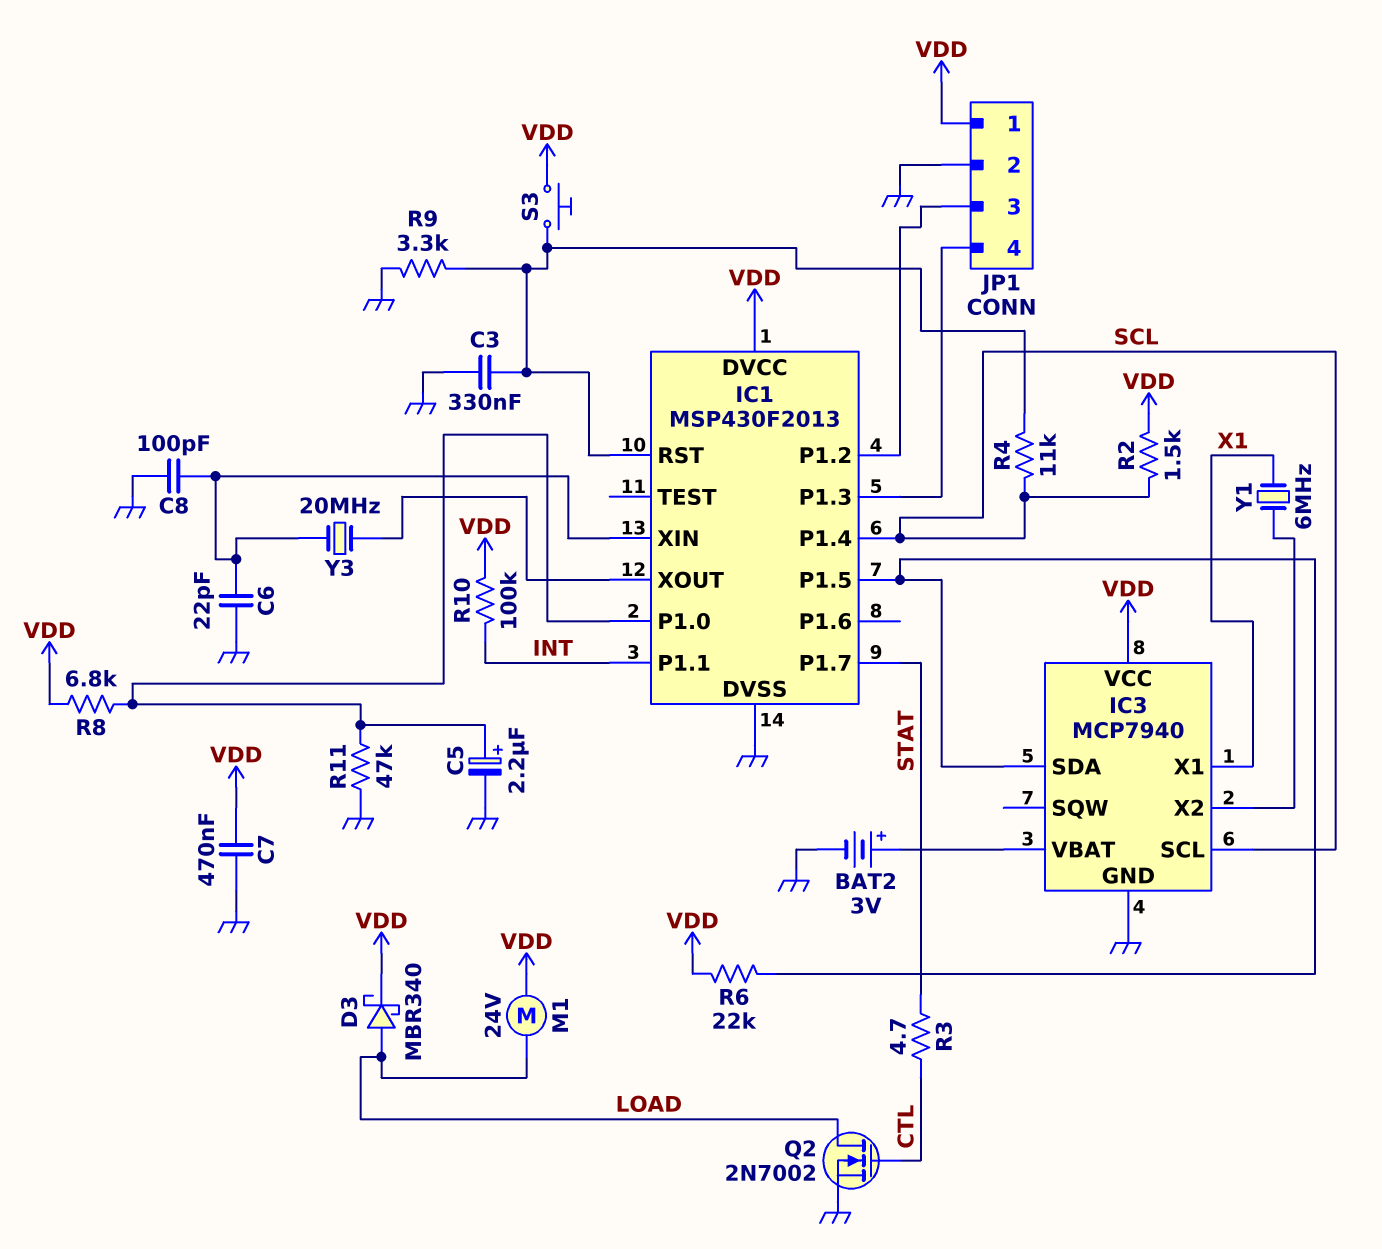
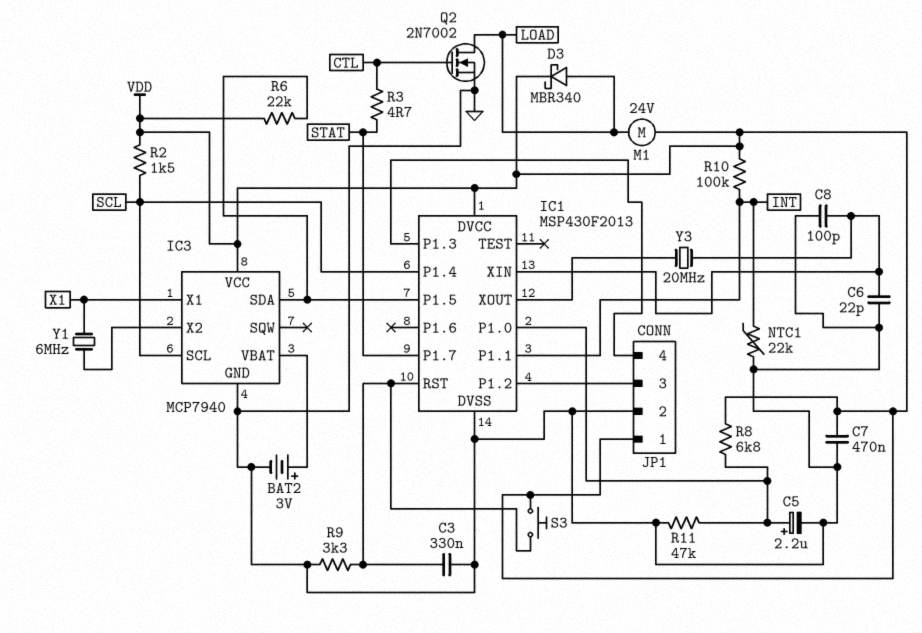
NTC1: none -> 22k (GND, INT)
R4: 11k (IC1/RST, SCL) -> none

